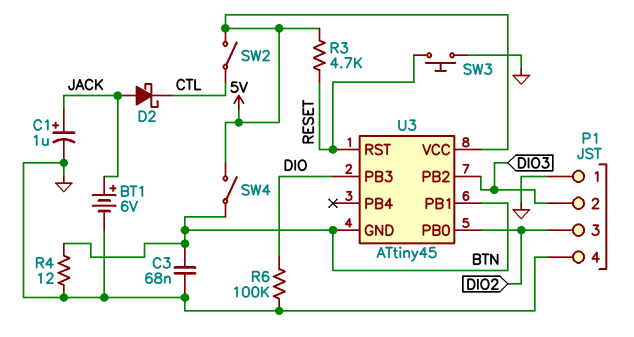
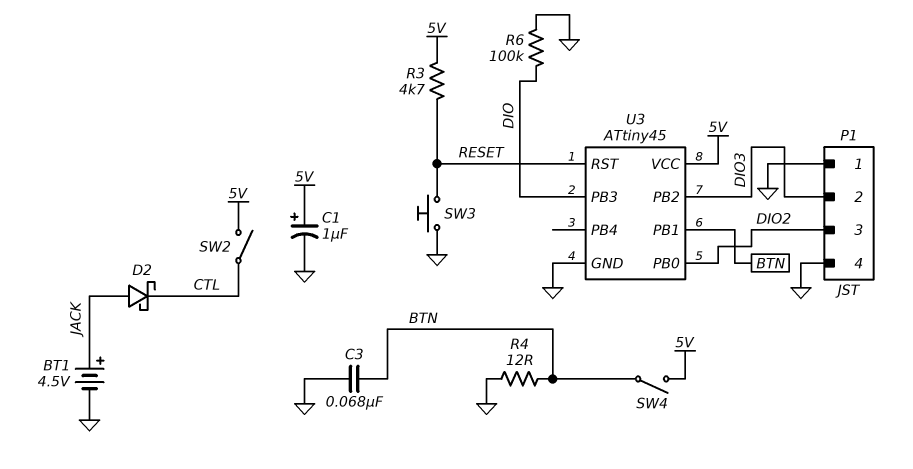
BT1: 6V (plus JACK, minus GND) -> 4.5V (plus JACK, minus GND)
C1: 1uF (plus JACK, minus GND) -> 1uF (plus 5V, minus GND)
U3 pin GND: BTN -> GND

